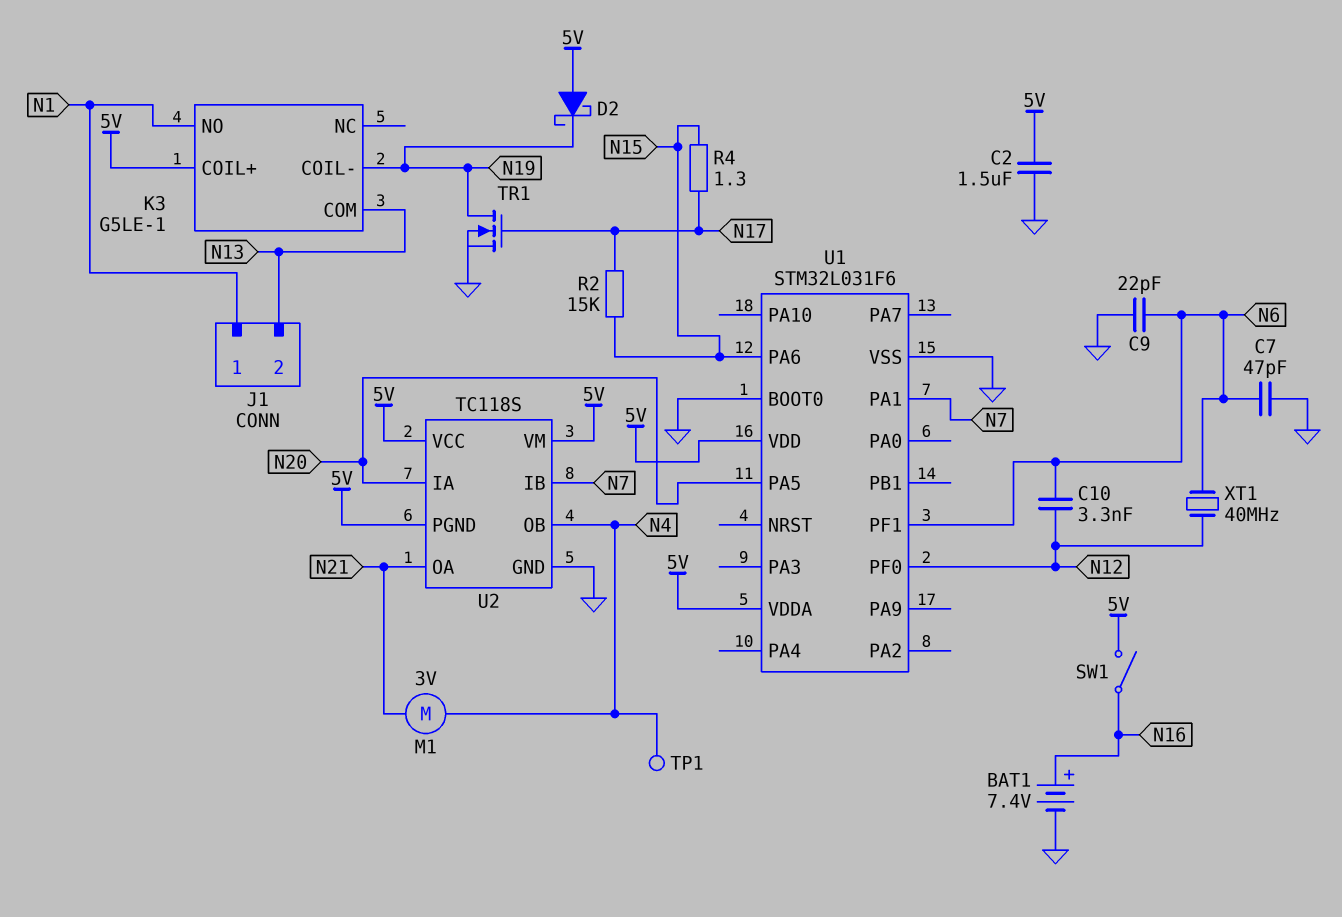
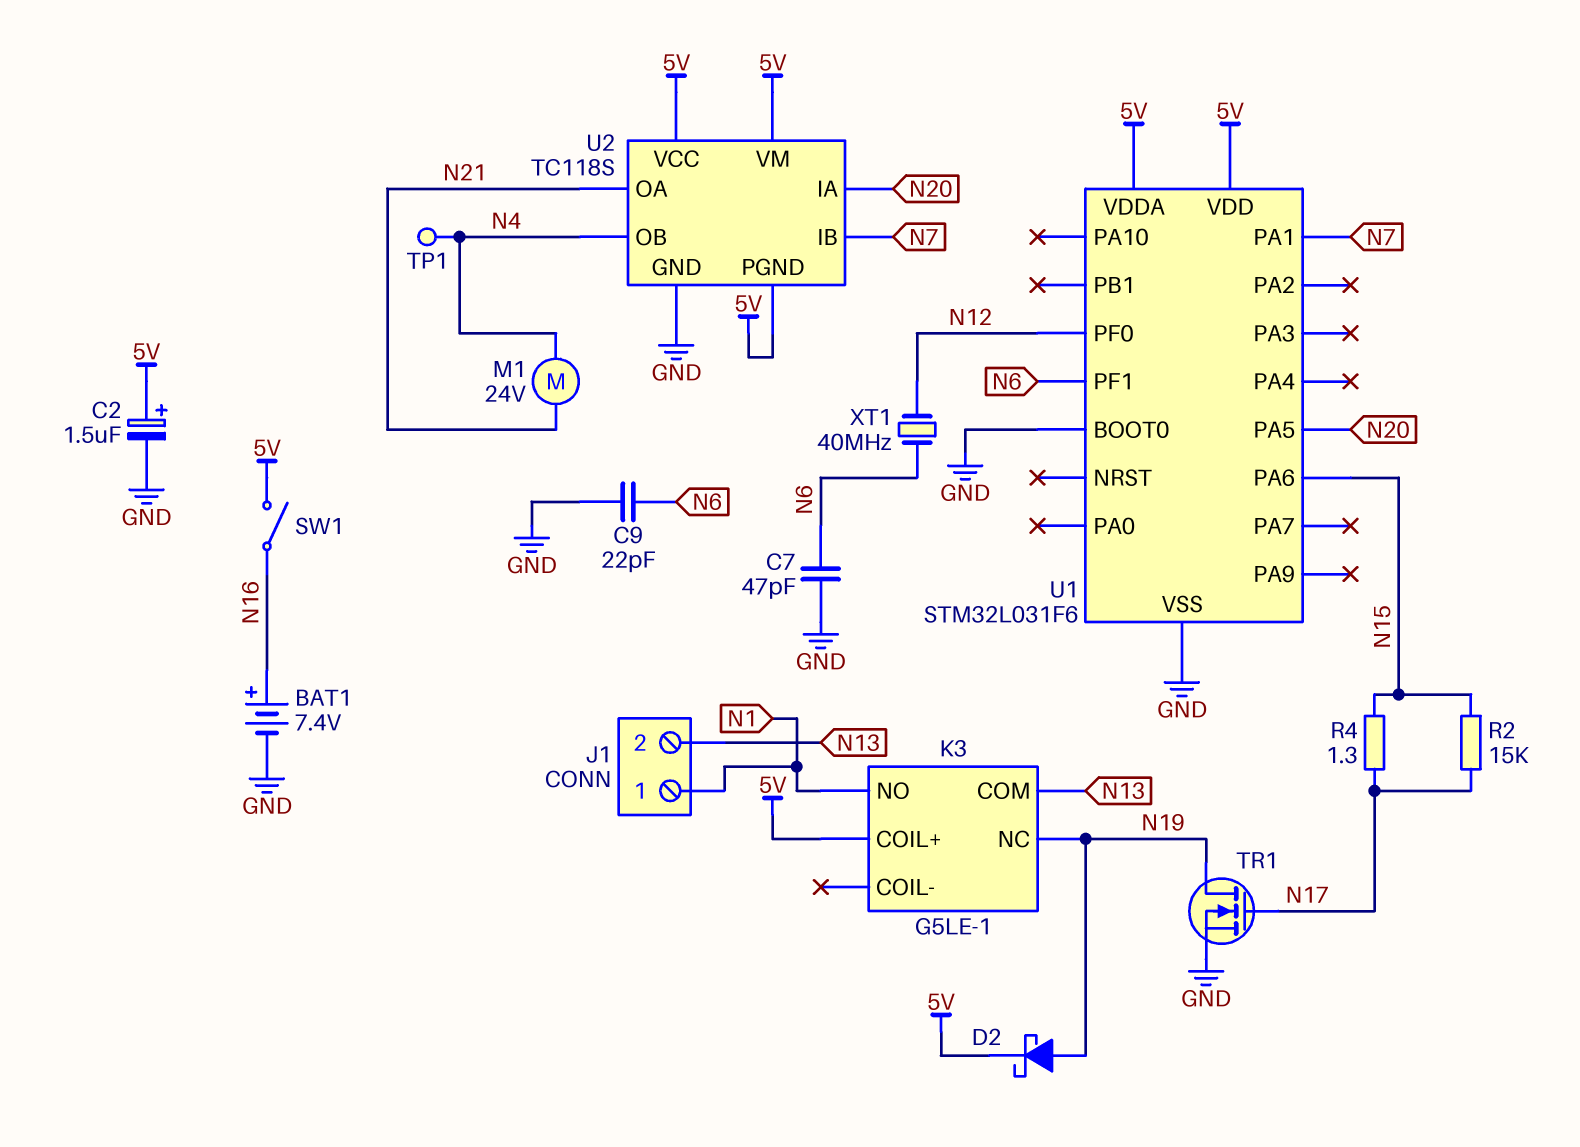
C2: 1.5uF (5V, GND) -> 1.5uF (plus 5V, minus GND)
C10: 3.3nF (N6, N12) -> none
D2: schottky (A 5V, K N19) -> schottky (A N19, K 5V)
K3 pin COIL-: N19 -> none
K3 pin NC: none -> N19
M1: motor 3V (N4, N21) -> motor 24V (N4, N21)

